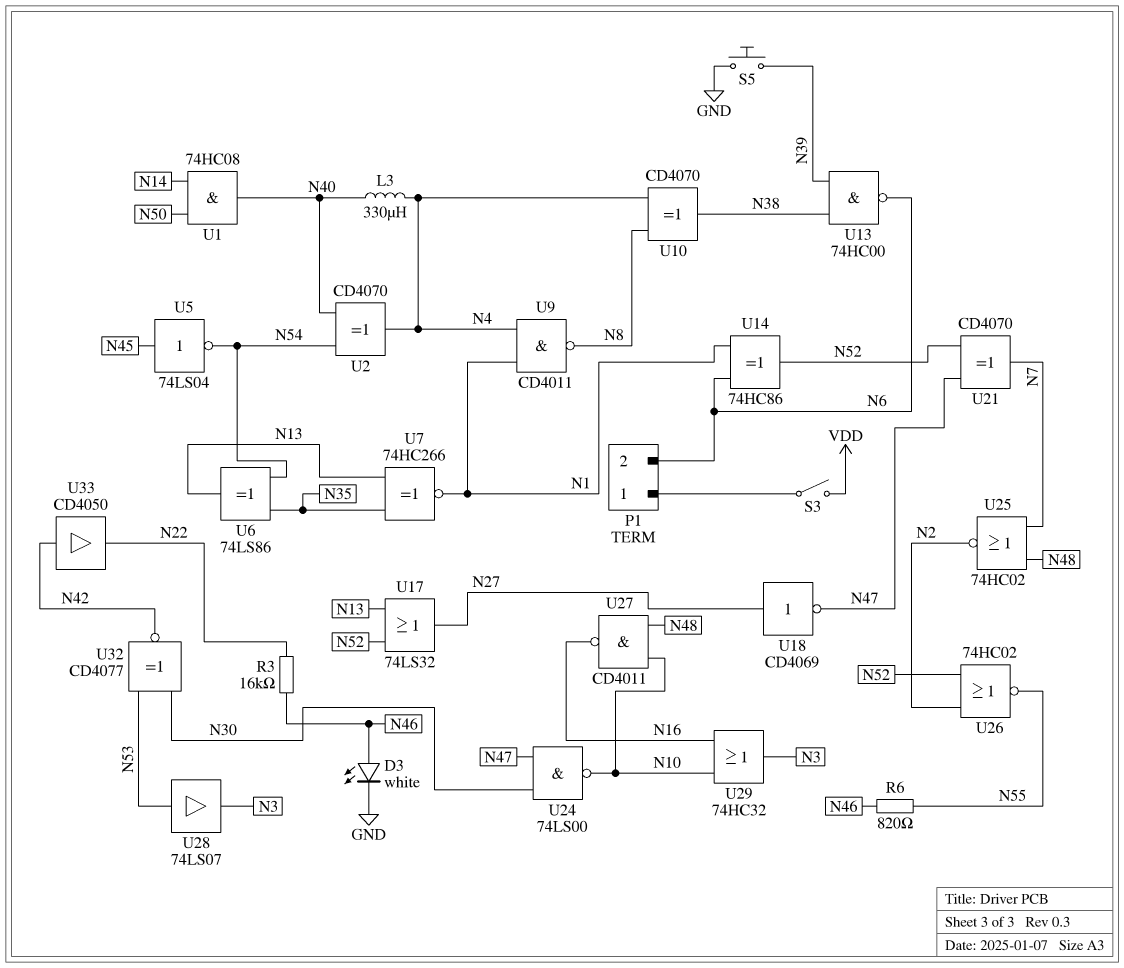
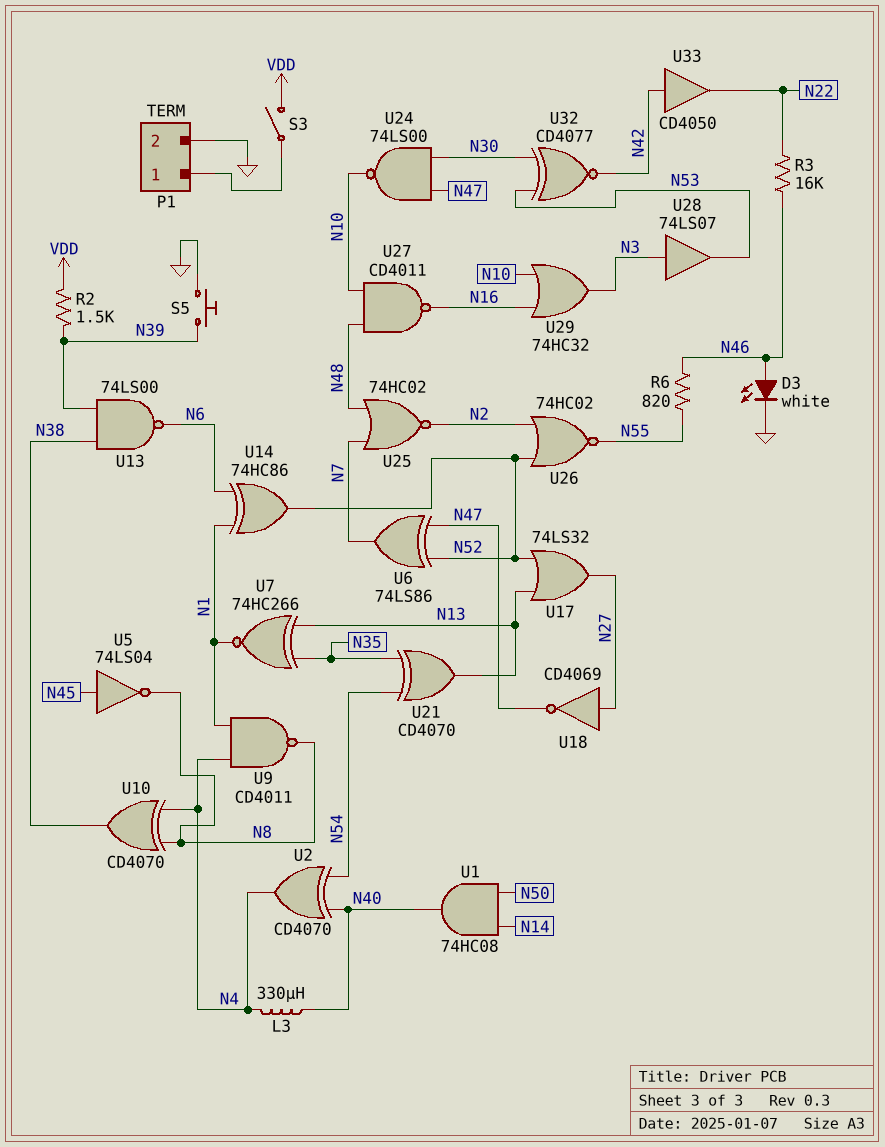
P1 pin 2: N6 -> GND
R2: none -> 1.5k (N39, VDD)
U5: NOT 74LS04 (in N45, out N54) -> NOT 74LS04 (in N45, out N8)
U6: XOR 74LS86 (in N35, in N54, out N13) -> XOR 74LS86 (in N47, in N52, out N7)
U13: NAND 74HC00 (in N38, in N39, out N6) -> NAND 74LS00 (in N38, in N39, out N6)
U21: XOR CD4070 (in N47, in N52, out N7) -> XOR CD4070 (in N35, in N54, out N13)
U28: buffer 74LS07 (in N53, out N3) -> buffer 74LS07 (in N3, out N53)

